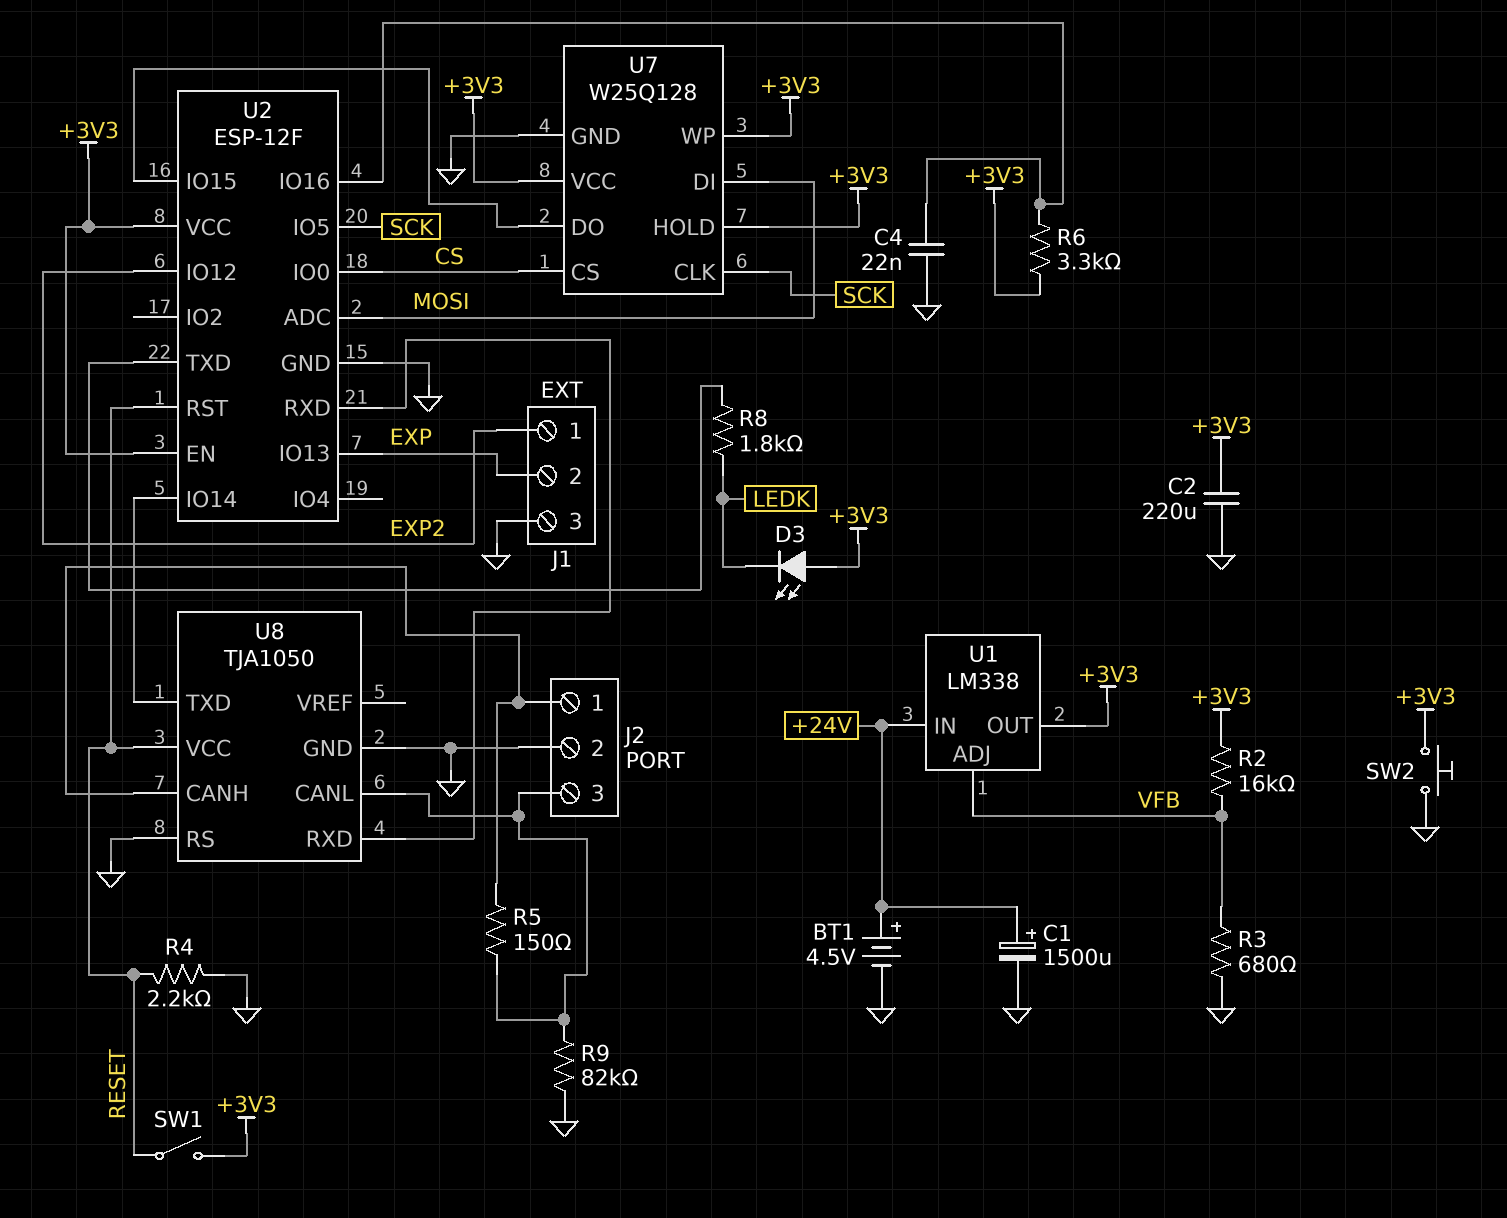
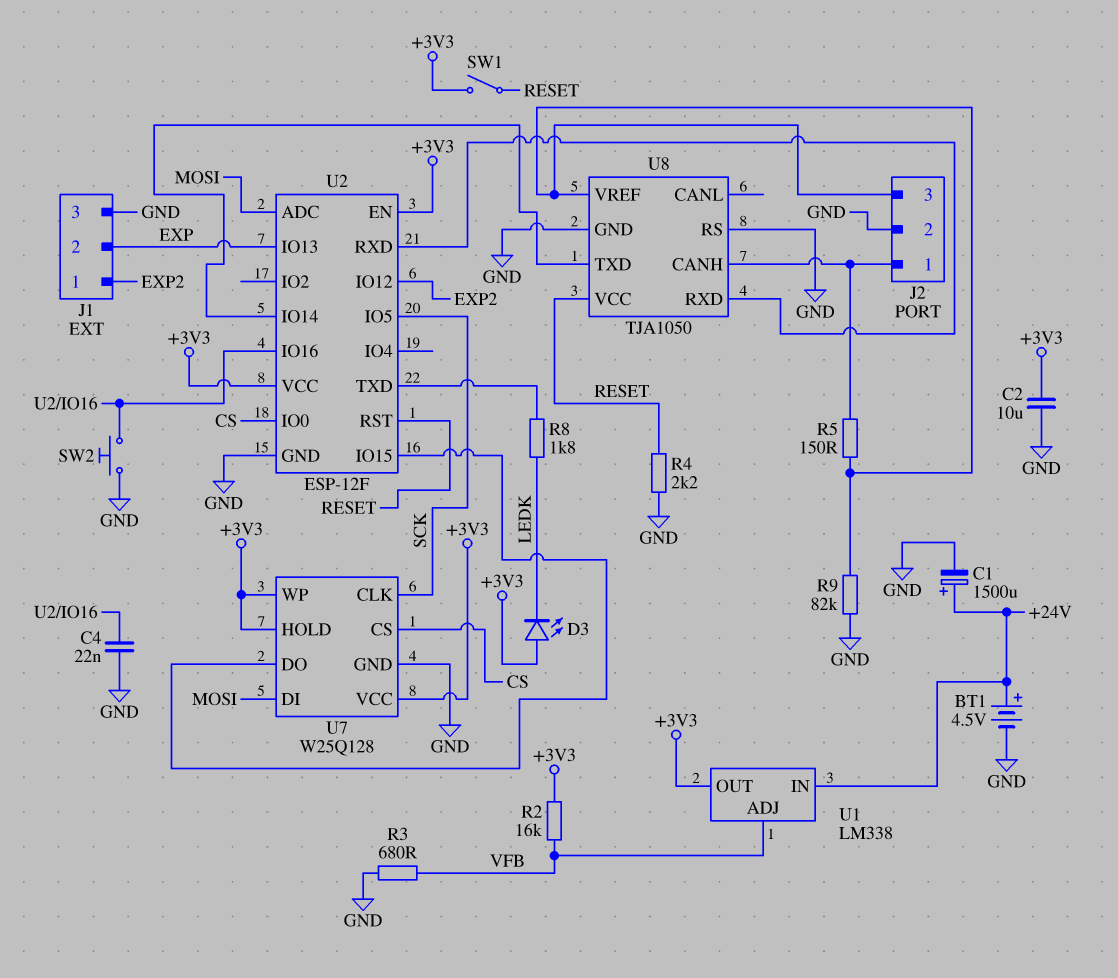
C2: 220uF (+3V3, GND) -> 10uF (+3V3, GND)
R6: 3.3k (+3V3, U2/IO16) -> none
SW2: button (+3V3, GND) -> button (GND, U2/IO16)
U8 pin CANL: J2/3 -> none
U8 pin VREF: none -> J2/3

